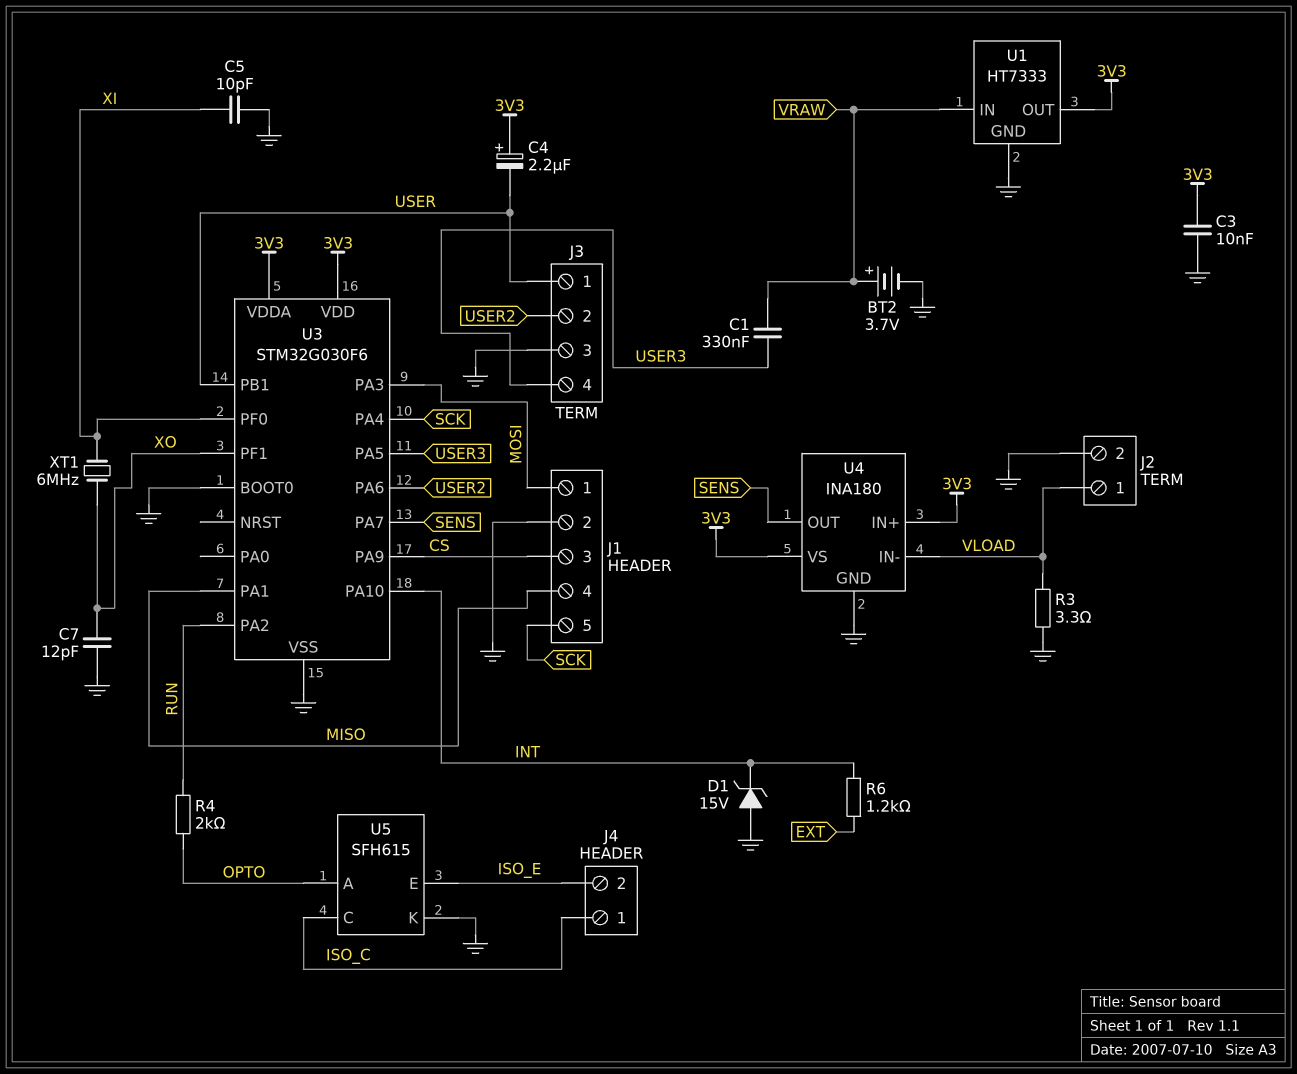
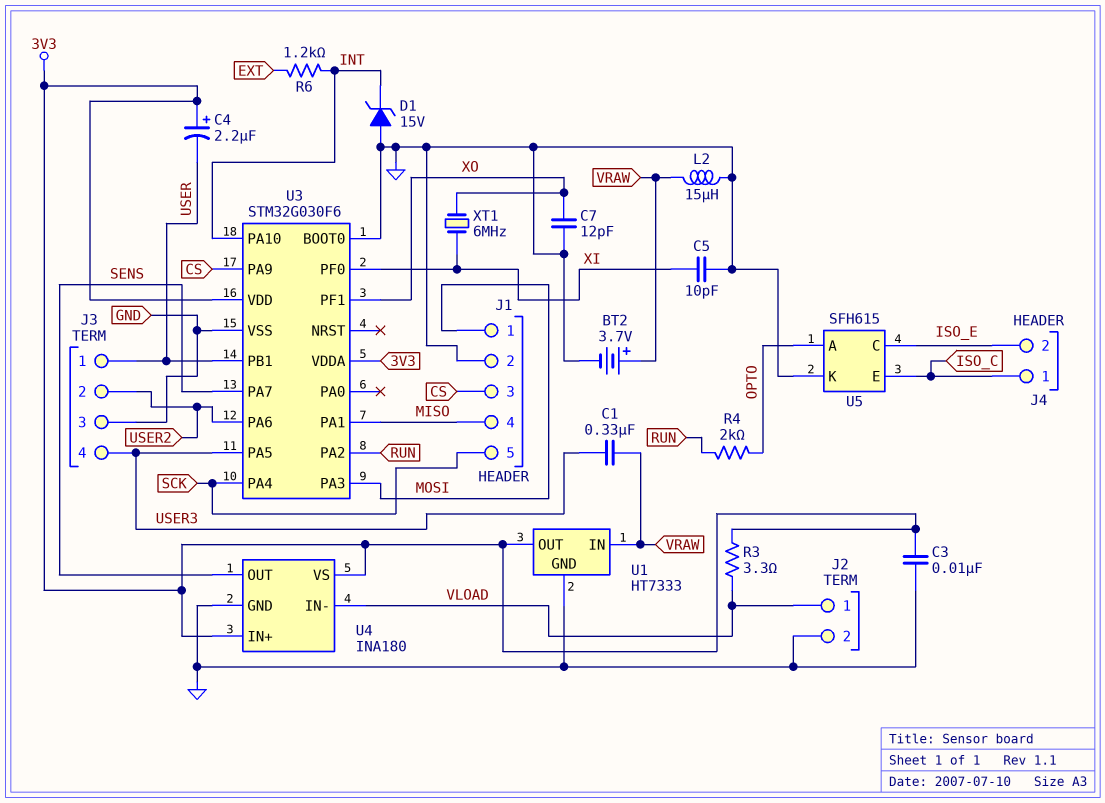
L2: none -> 15uH (GND, VRAW)
R3: 3.3 (GND, VLOAD) -> 3.3 (3V3, VLOAD)
U5 pin C: ISO_C -> ISO_E
U5 pin E: ISO_E -> ISO_C

